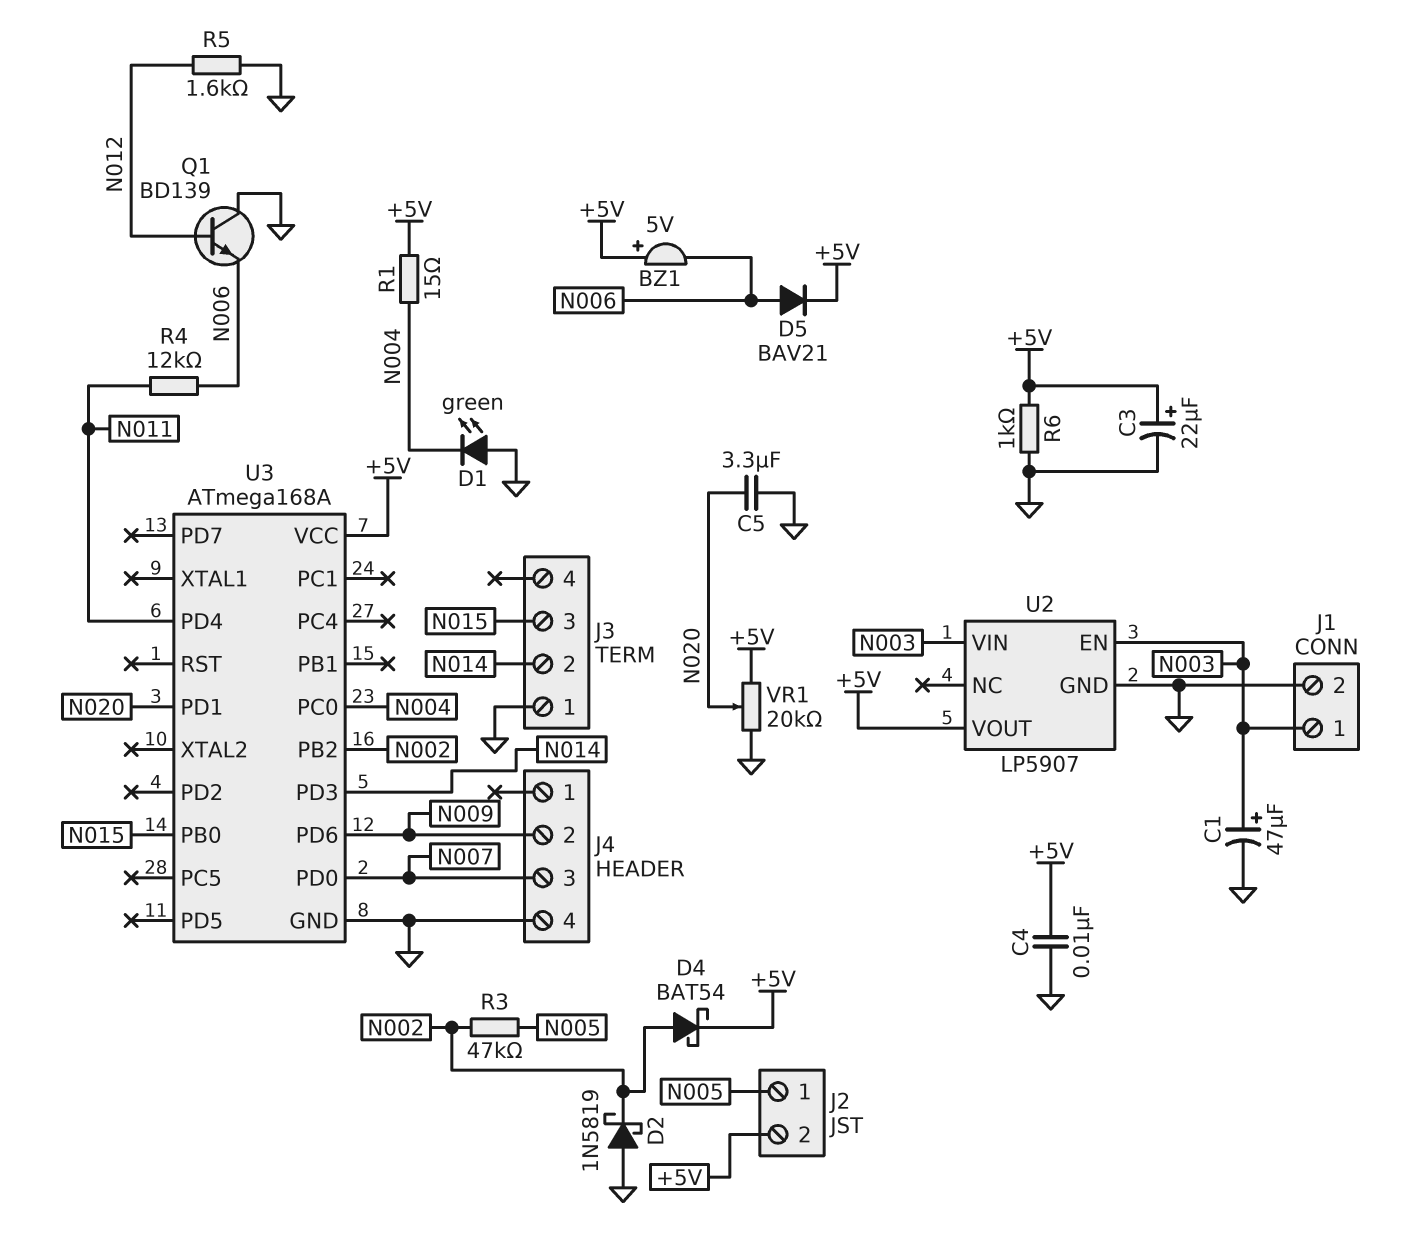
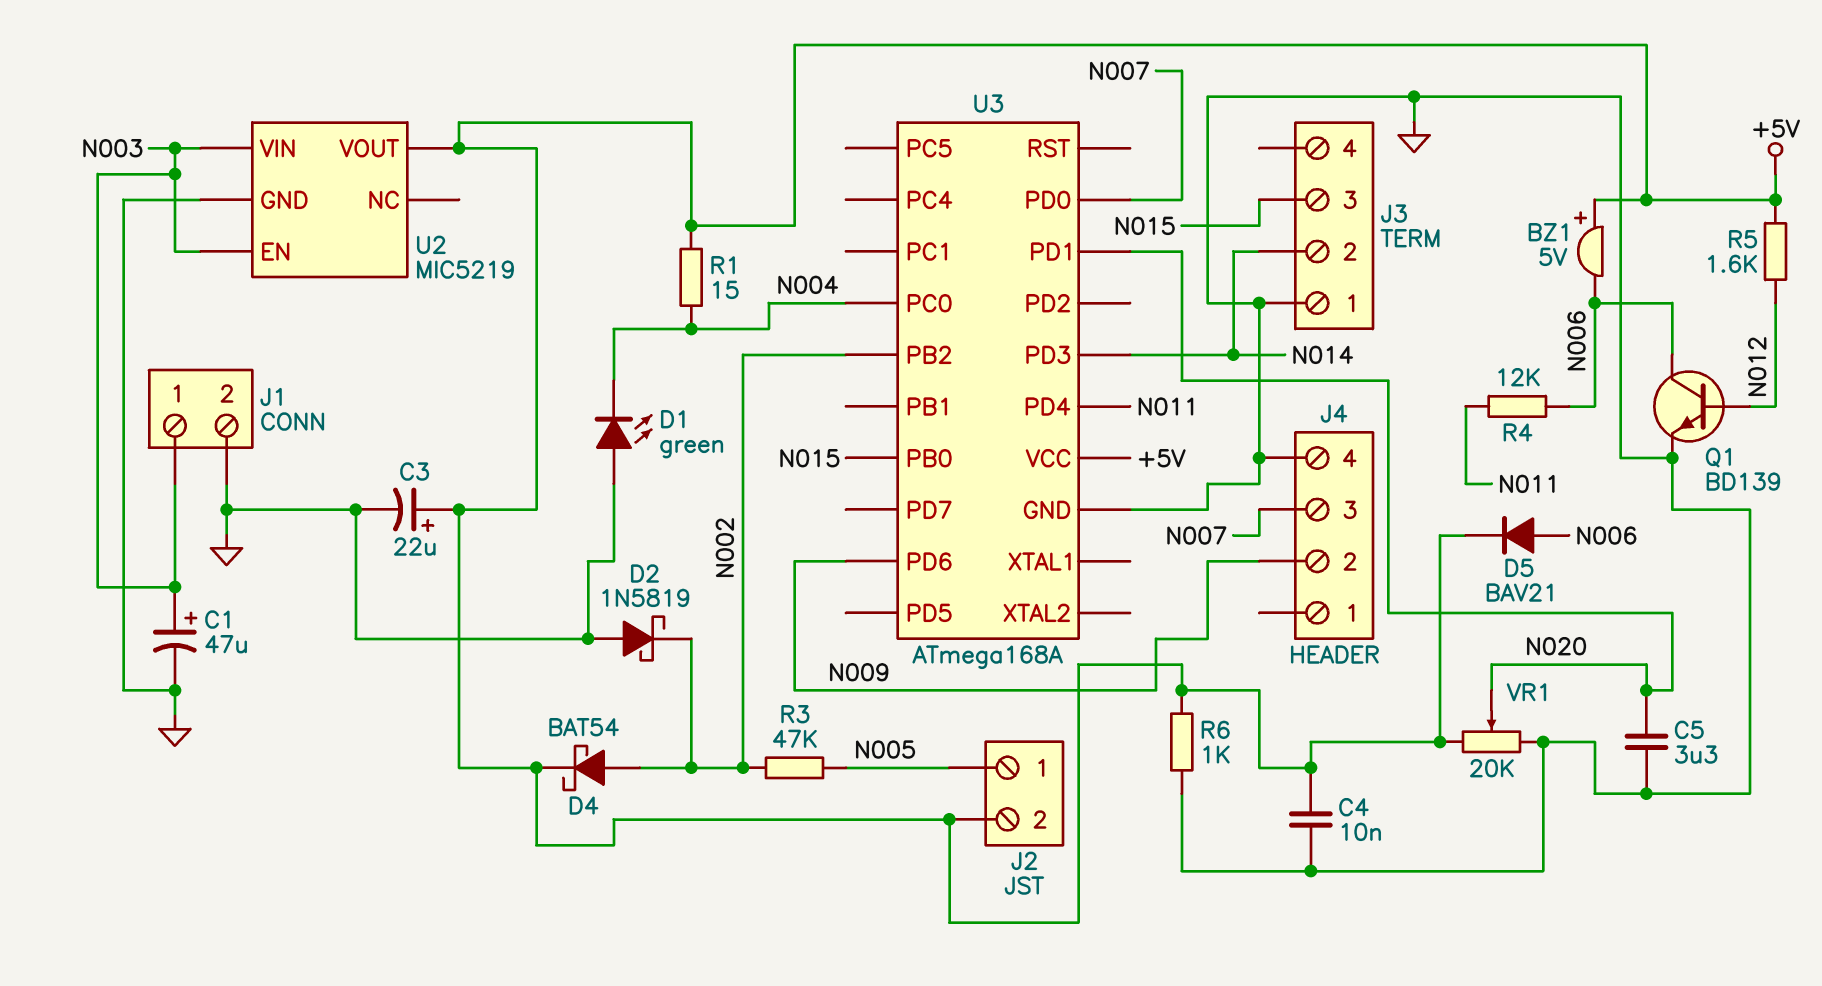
Q1: NPN BD139 (B N012, C GND, E N006) -> NPN BD139 (B N012, C N006, E GND)
R5: 1.6k (GND, N012) -> 1.6k (+5V, N012)
U2: LP5907 -> MIC5219

